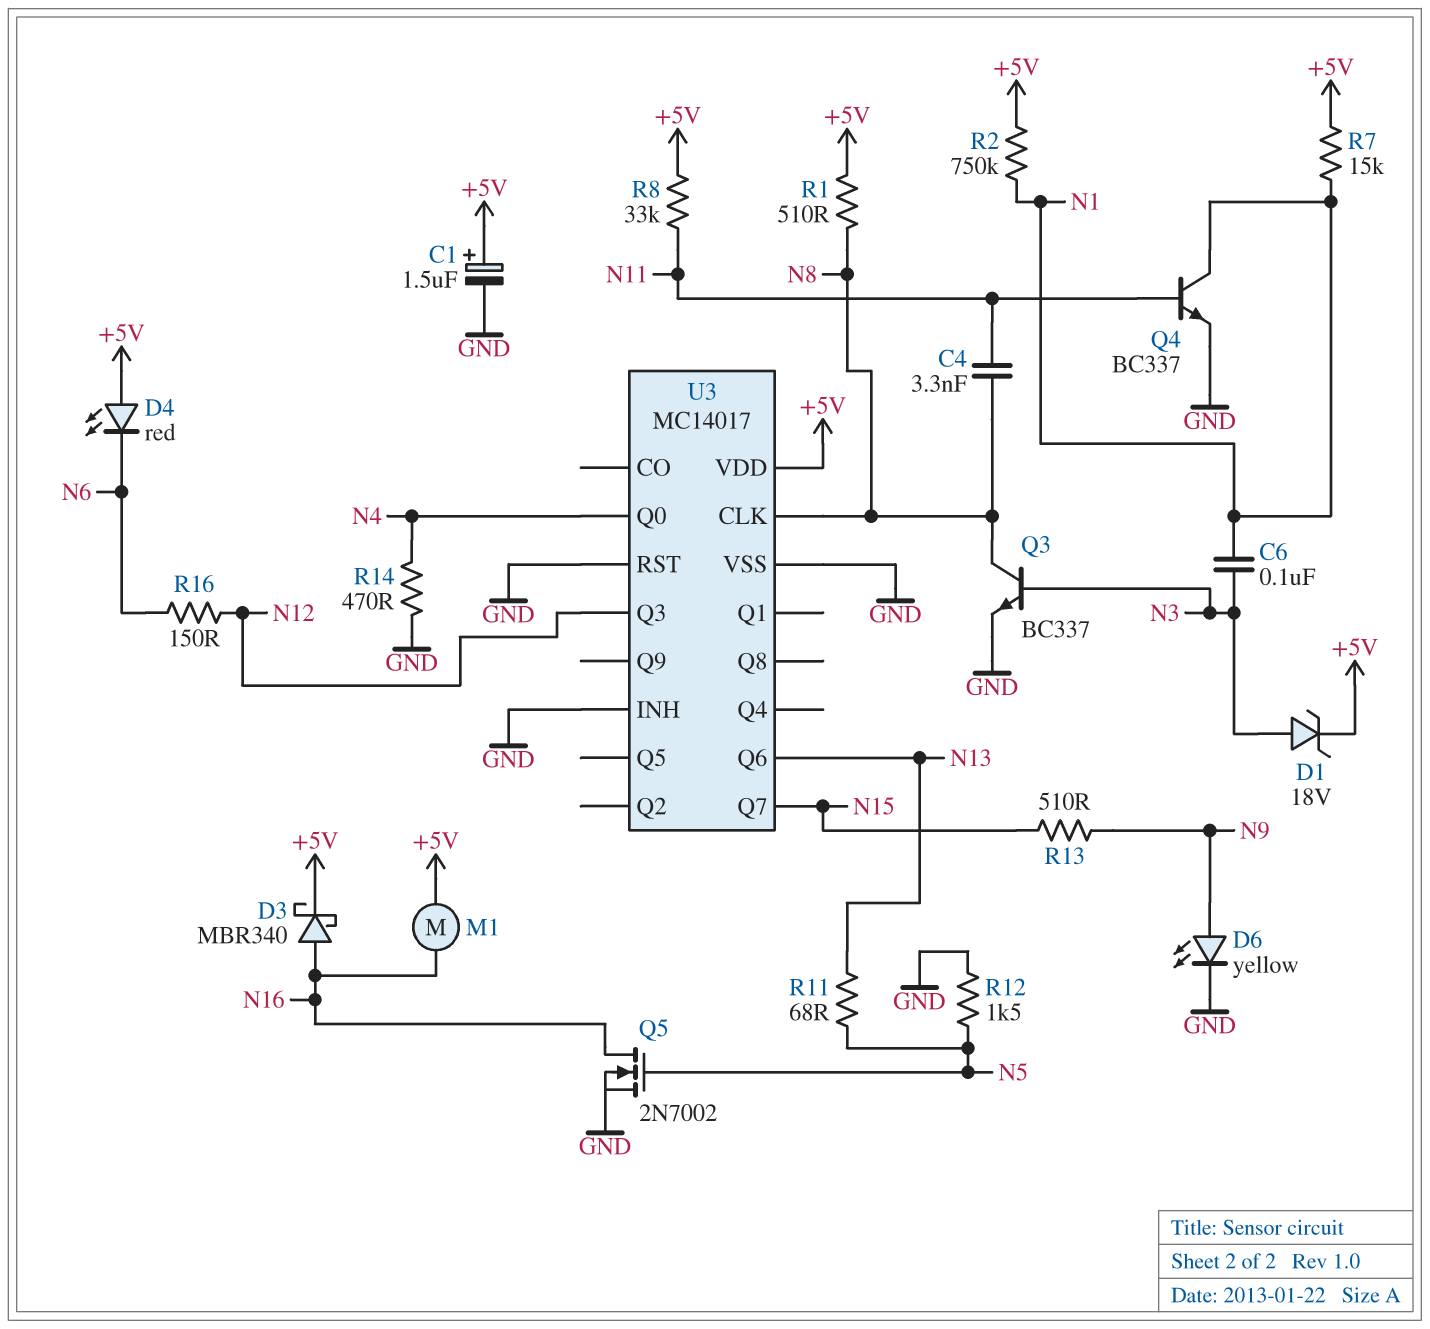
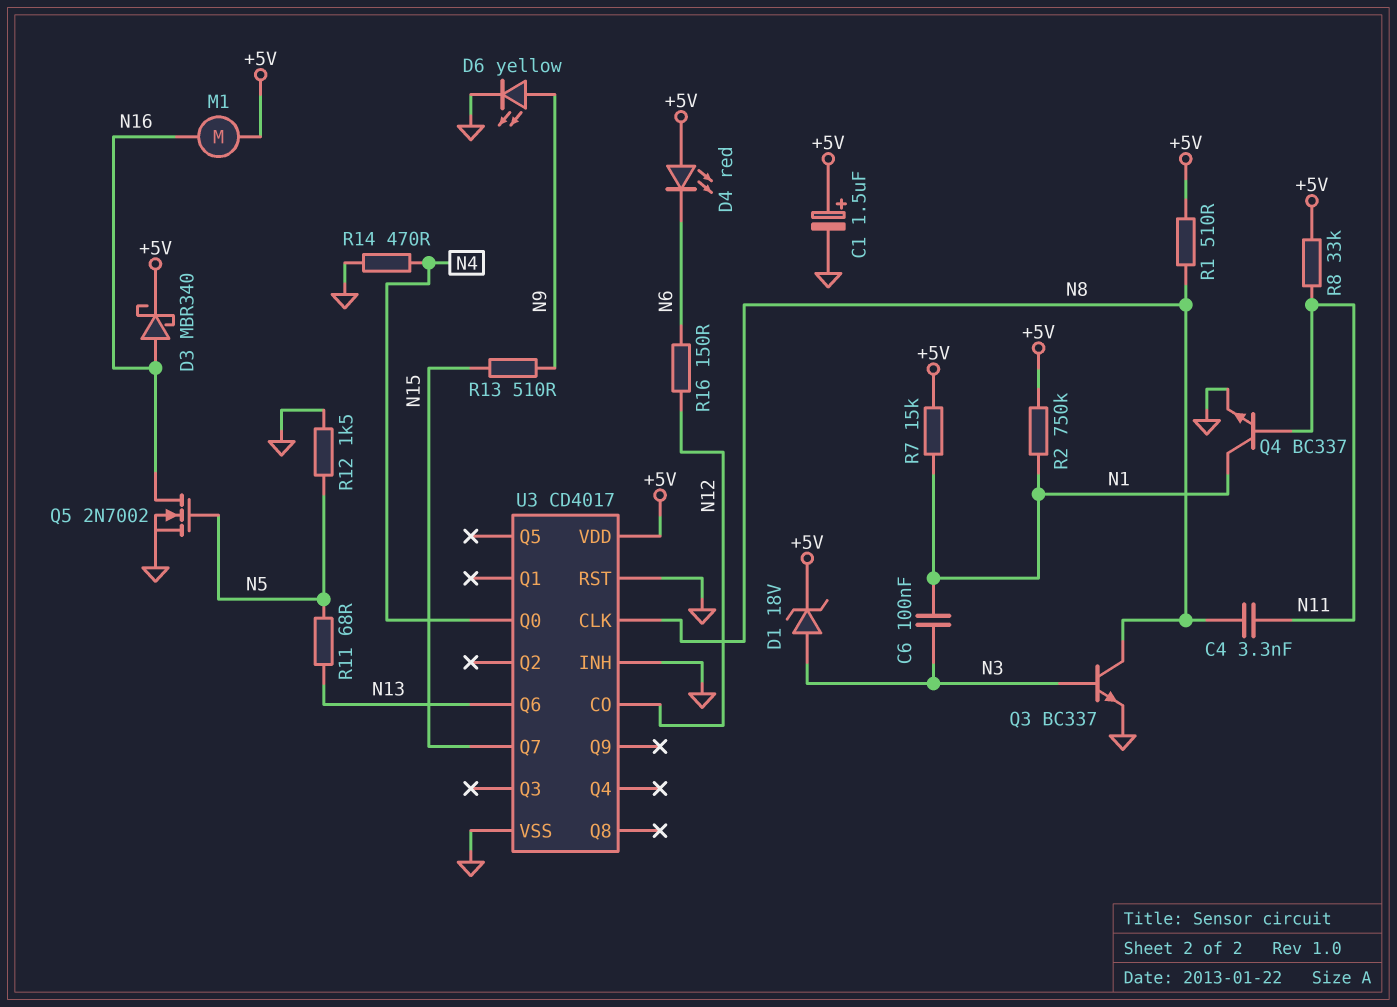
U3: MC14017 -> CD4017
U3 pin CO: none -> N12
U3 pin Q3: N12 -> none

